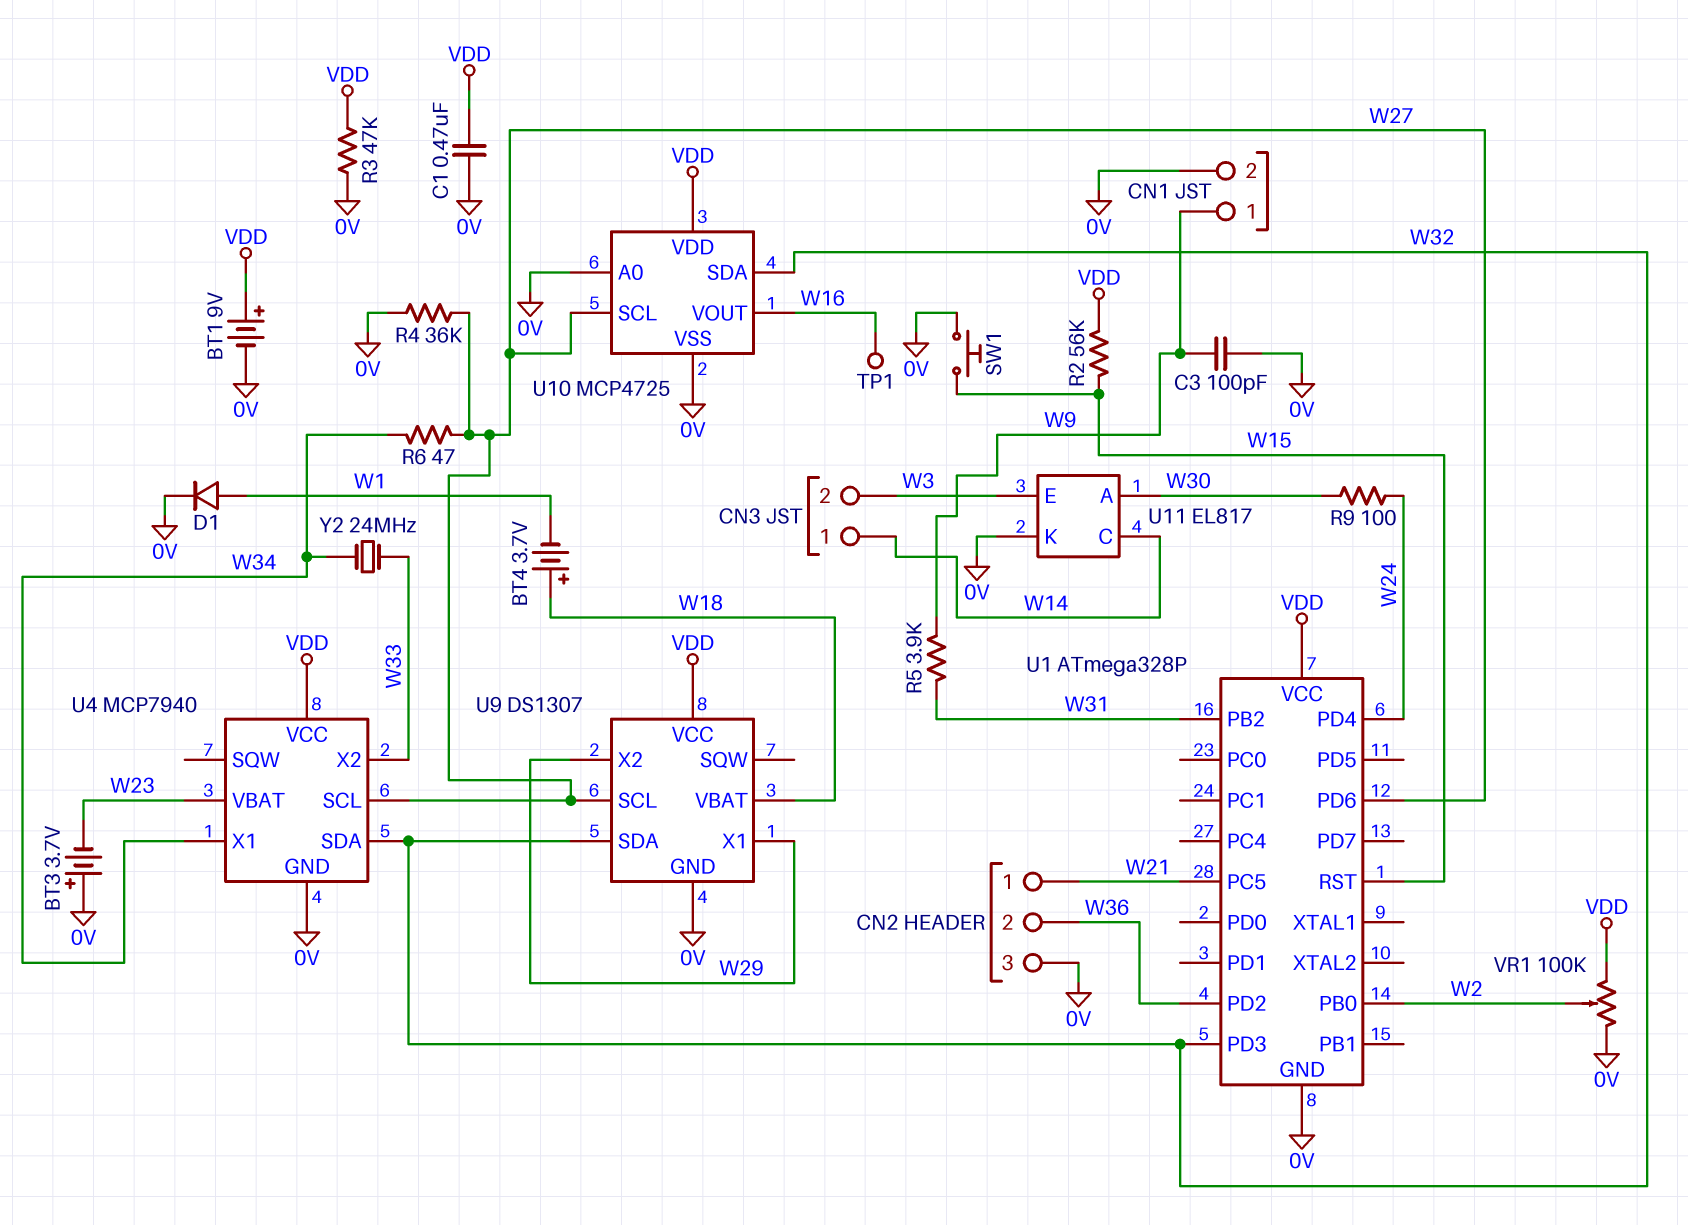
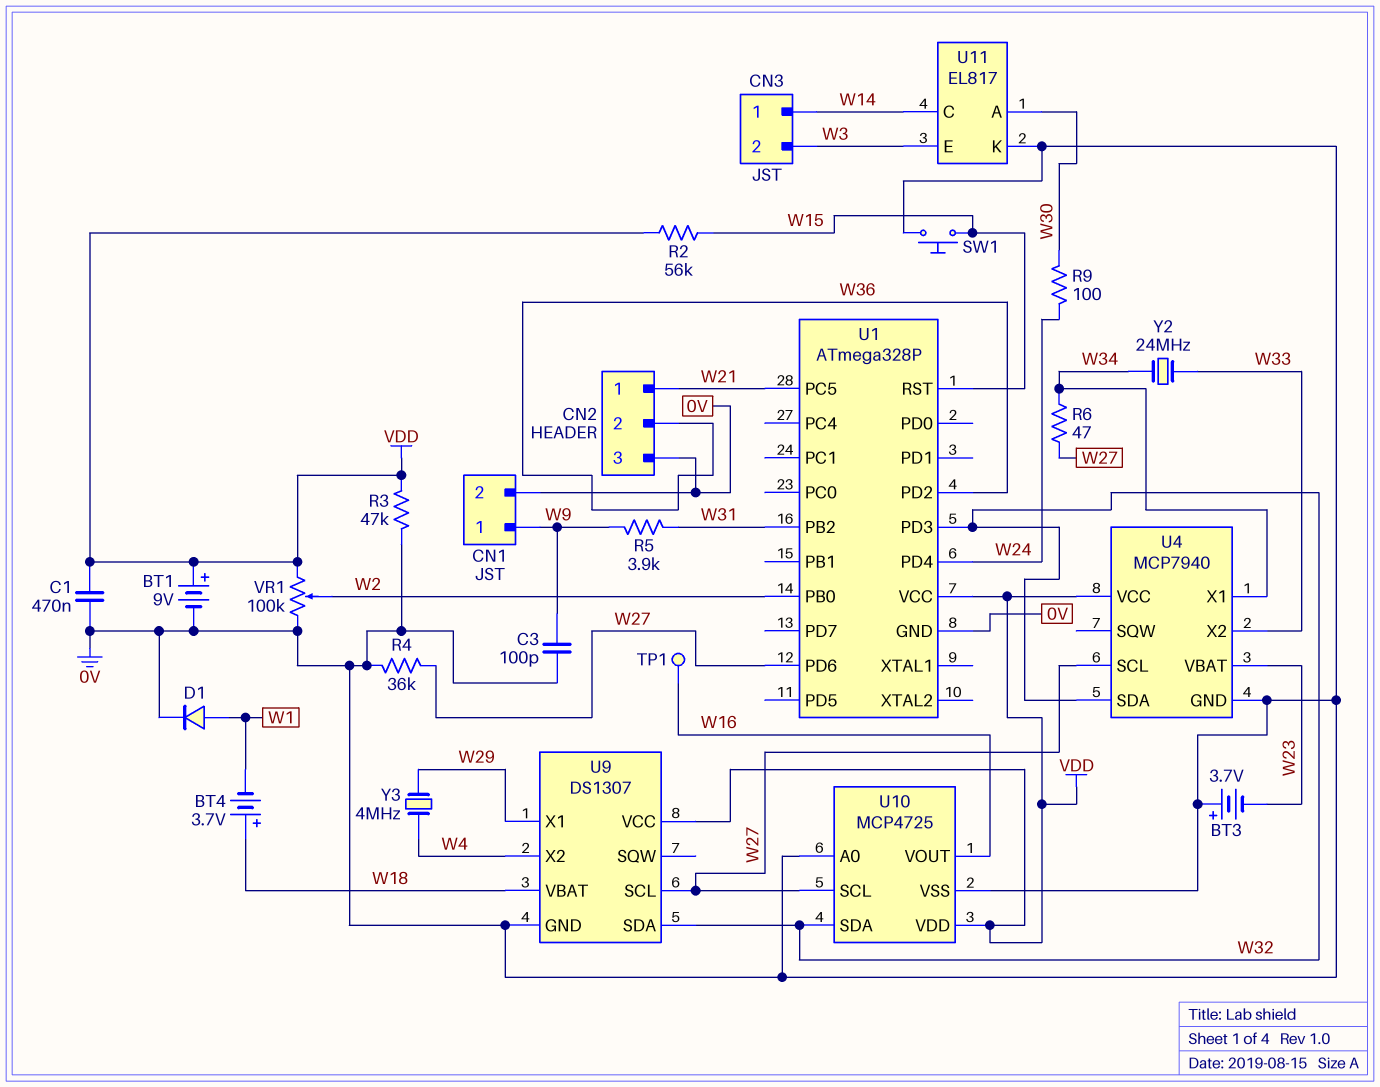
U9 pin X2: W29 -> W4
Y3: none -> 4MHz (W4, W29)

